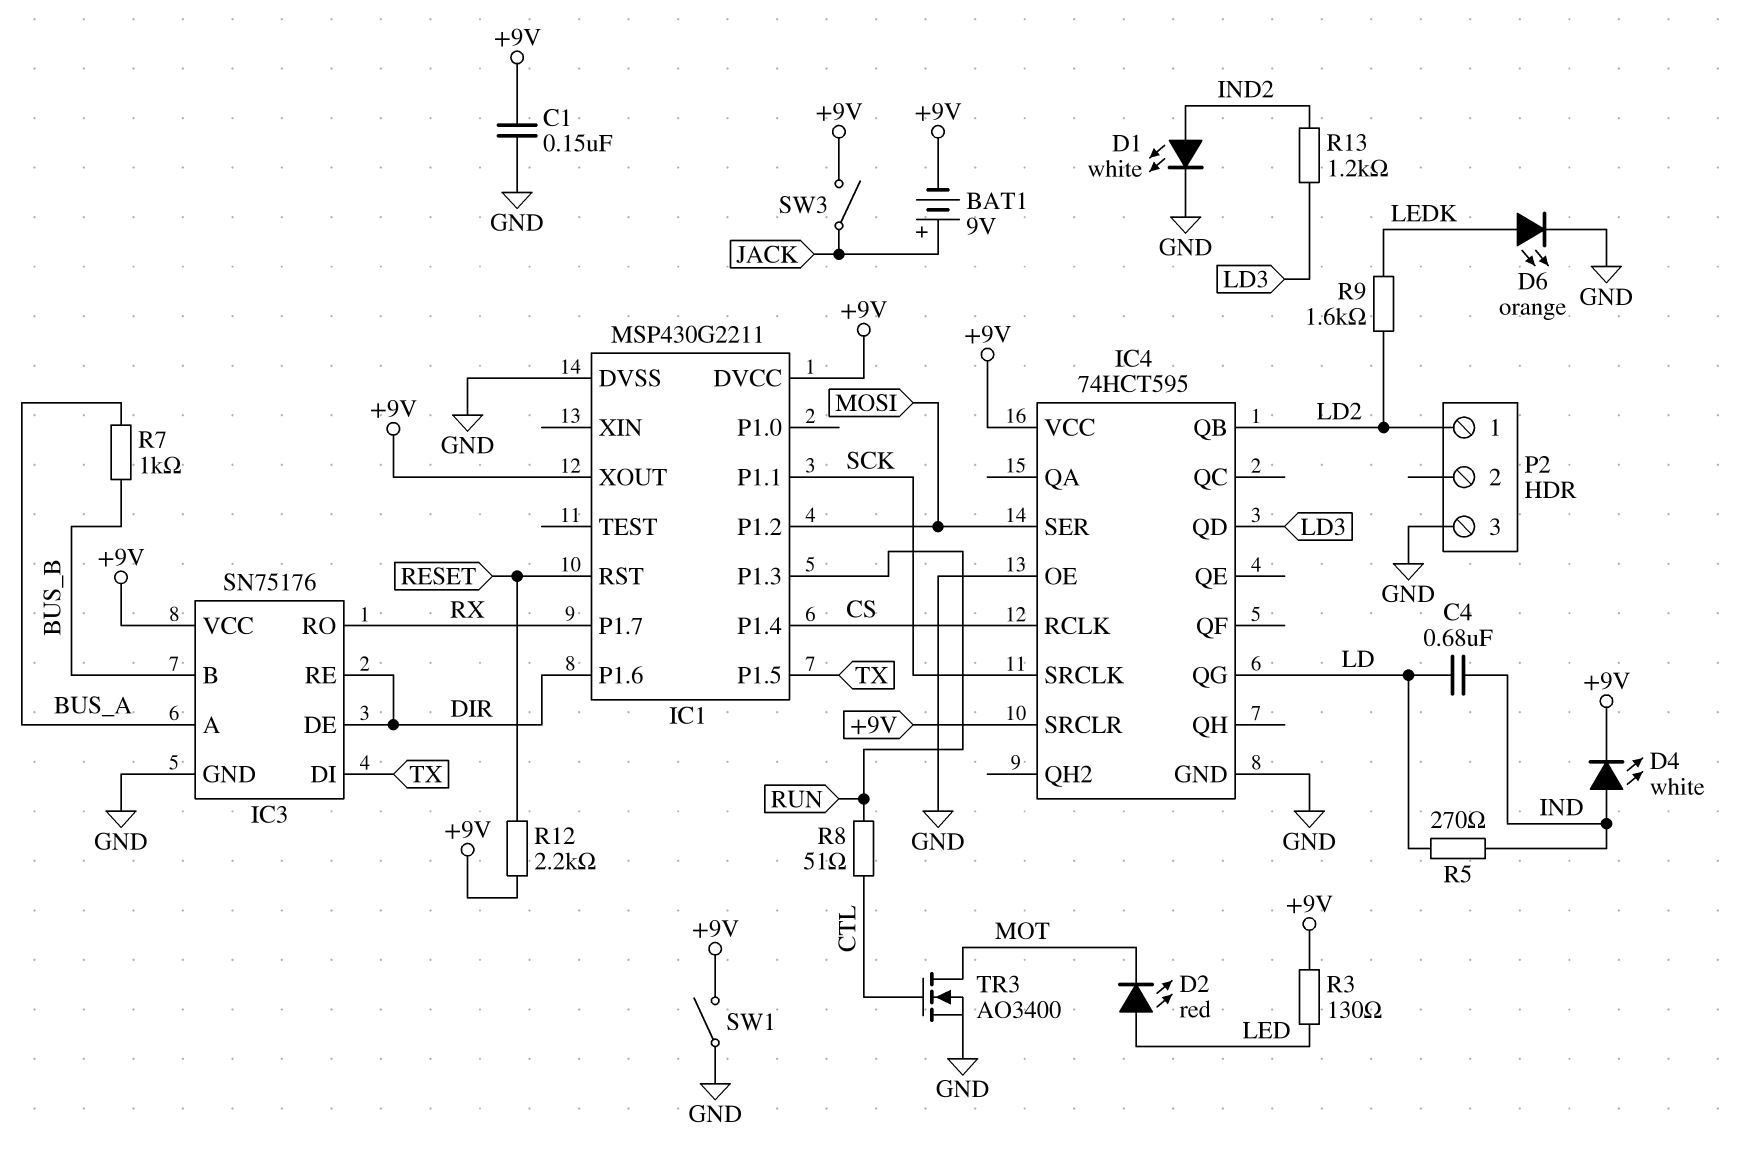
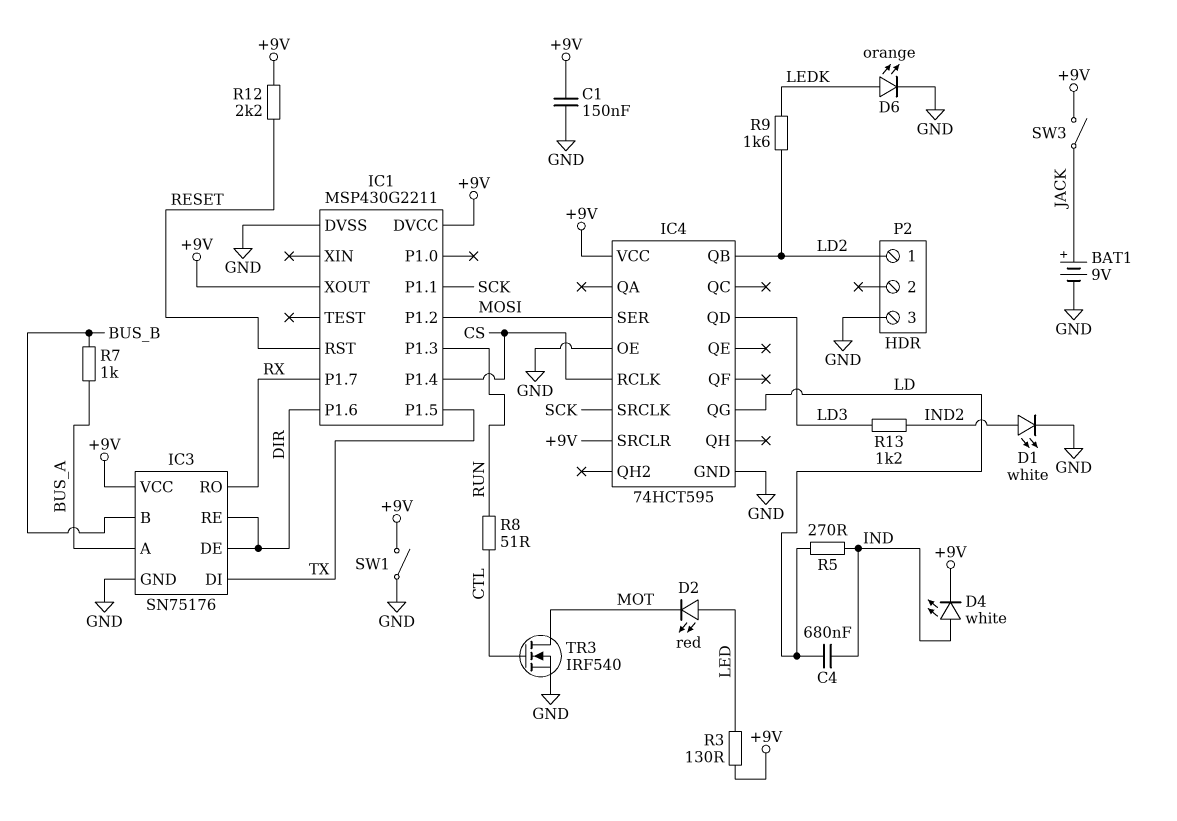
BAT1: 9V (plus JACK, minus +9V) -> 9V (plus JACK, minus GND)
TR3: NMOS AO3400 (G CTL, D MOT, S GND) -> NMOS IRF540 (G CTL, D MOT, S GND)

